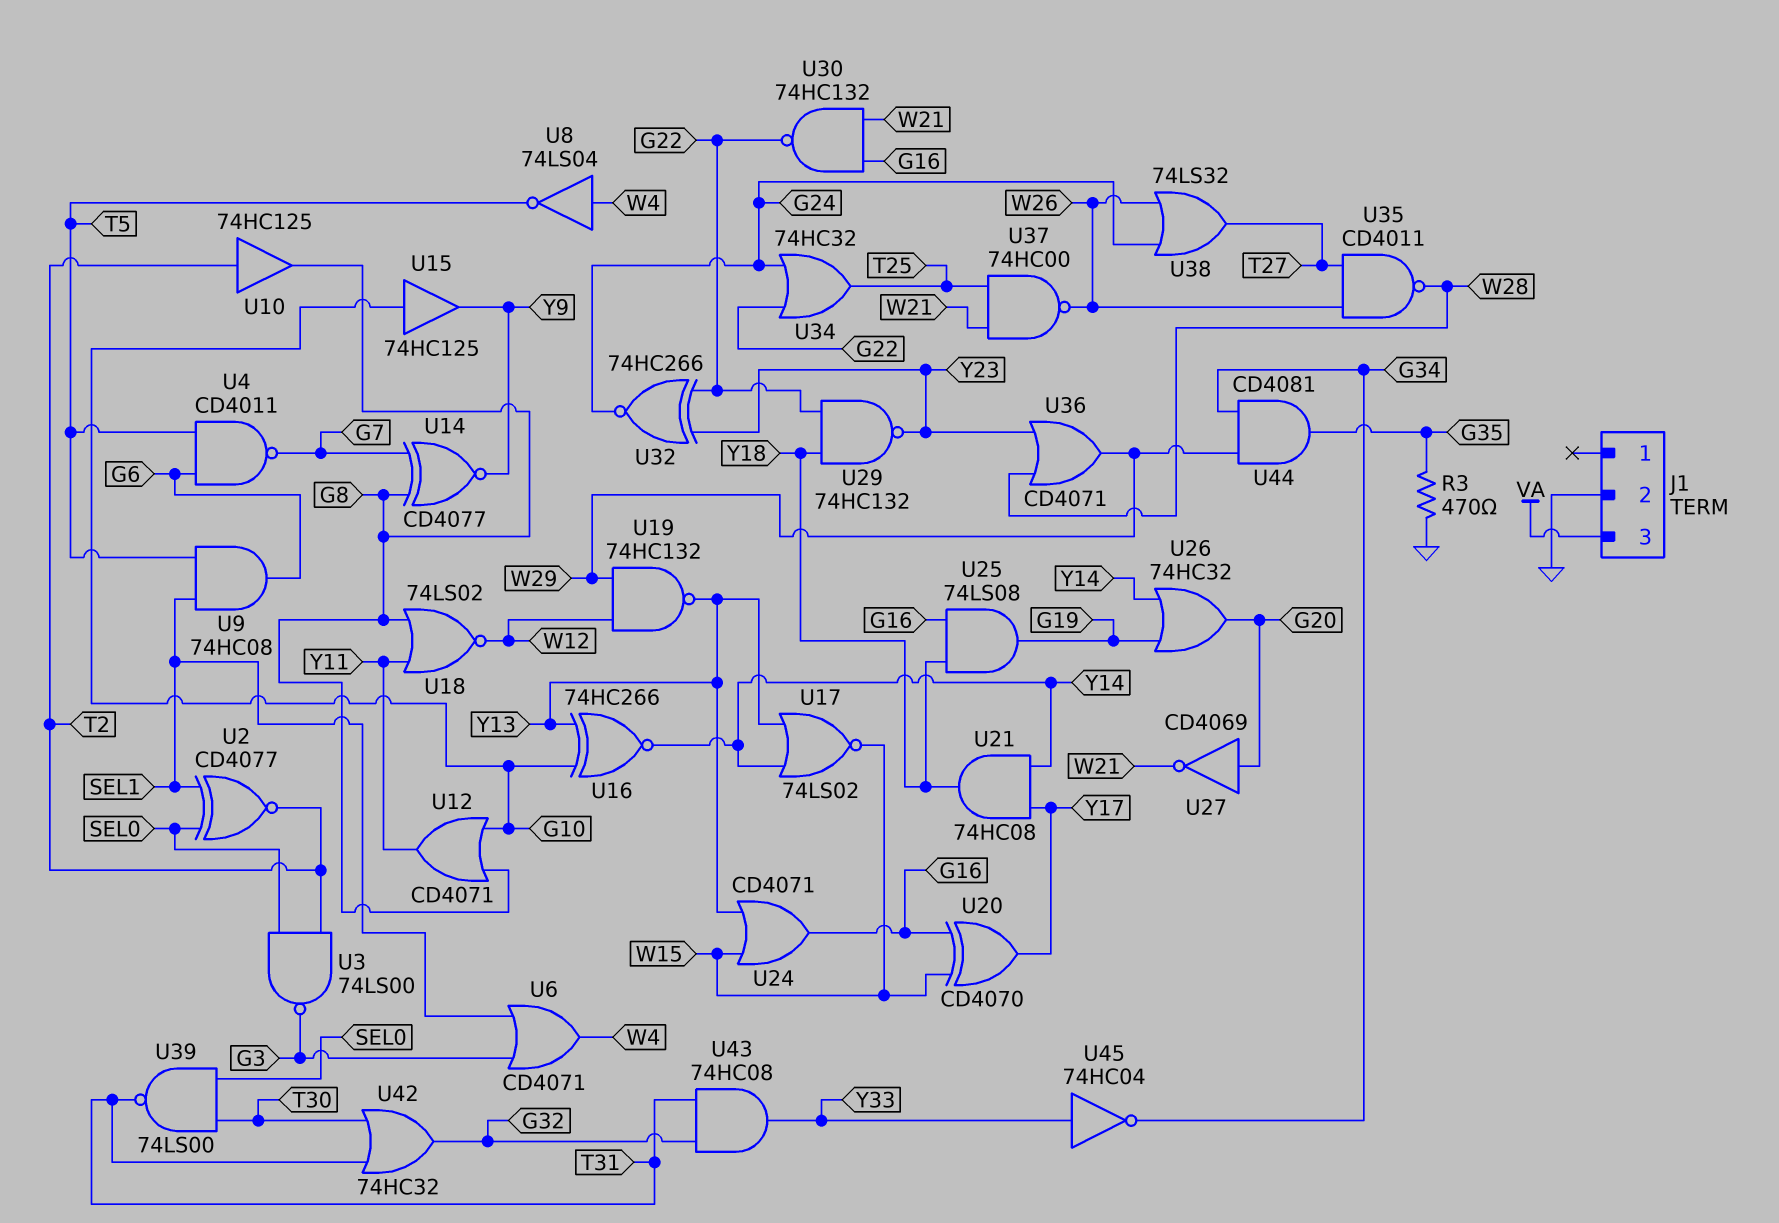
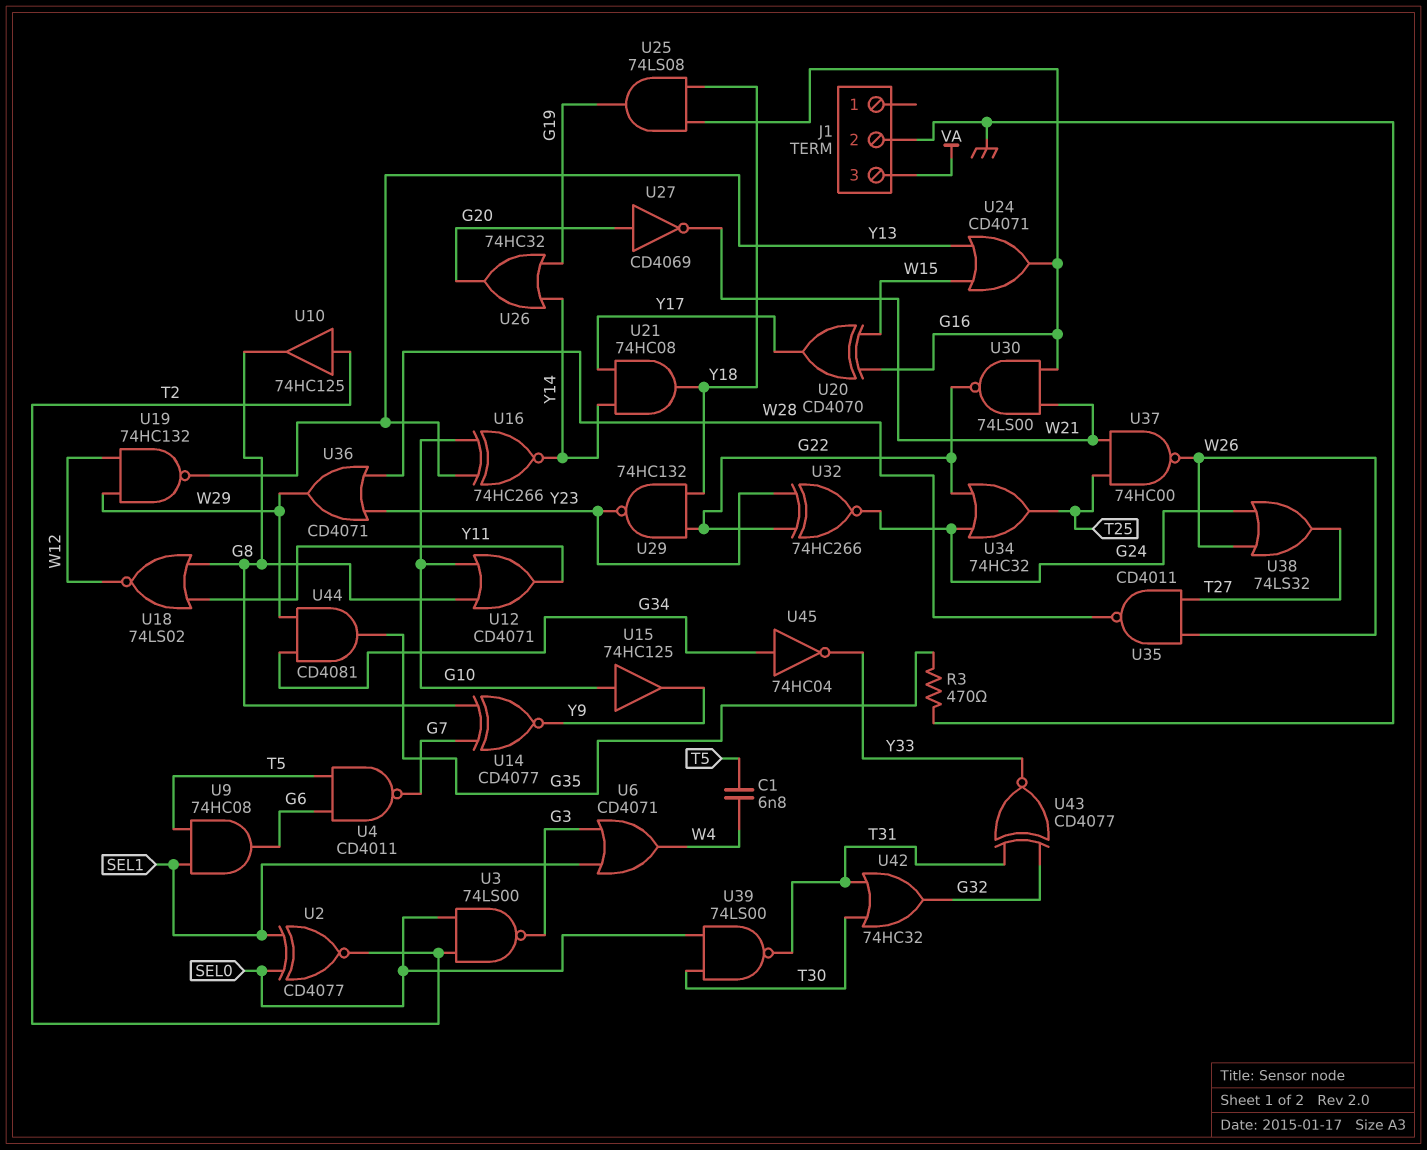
C1: none -> 6.8nF (T5, W4)
U8: NOT 74LS04 (in W4, out T5) -> none
U17: NOR 74LS02 (in Y13, in Y14, out W15) -> none
U30: NAND 74HC132 (in G16, in W21, out G22) -> NAND 74LS00 (in G16, in W21, out G22)
U43: AND 74HC08 (in G32, in T31, out Y33) -> XNOR CD4077 (in G32, in T31, out Y33)
U45: NOT 74HC04 (in Y33, out G34) -> NOT 74HC04 (in G34, out Y33)

